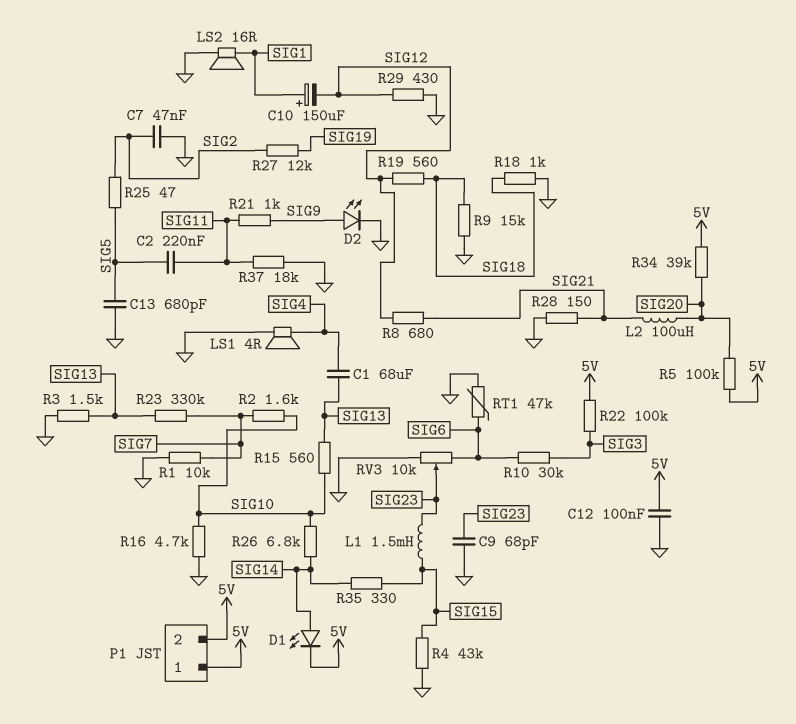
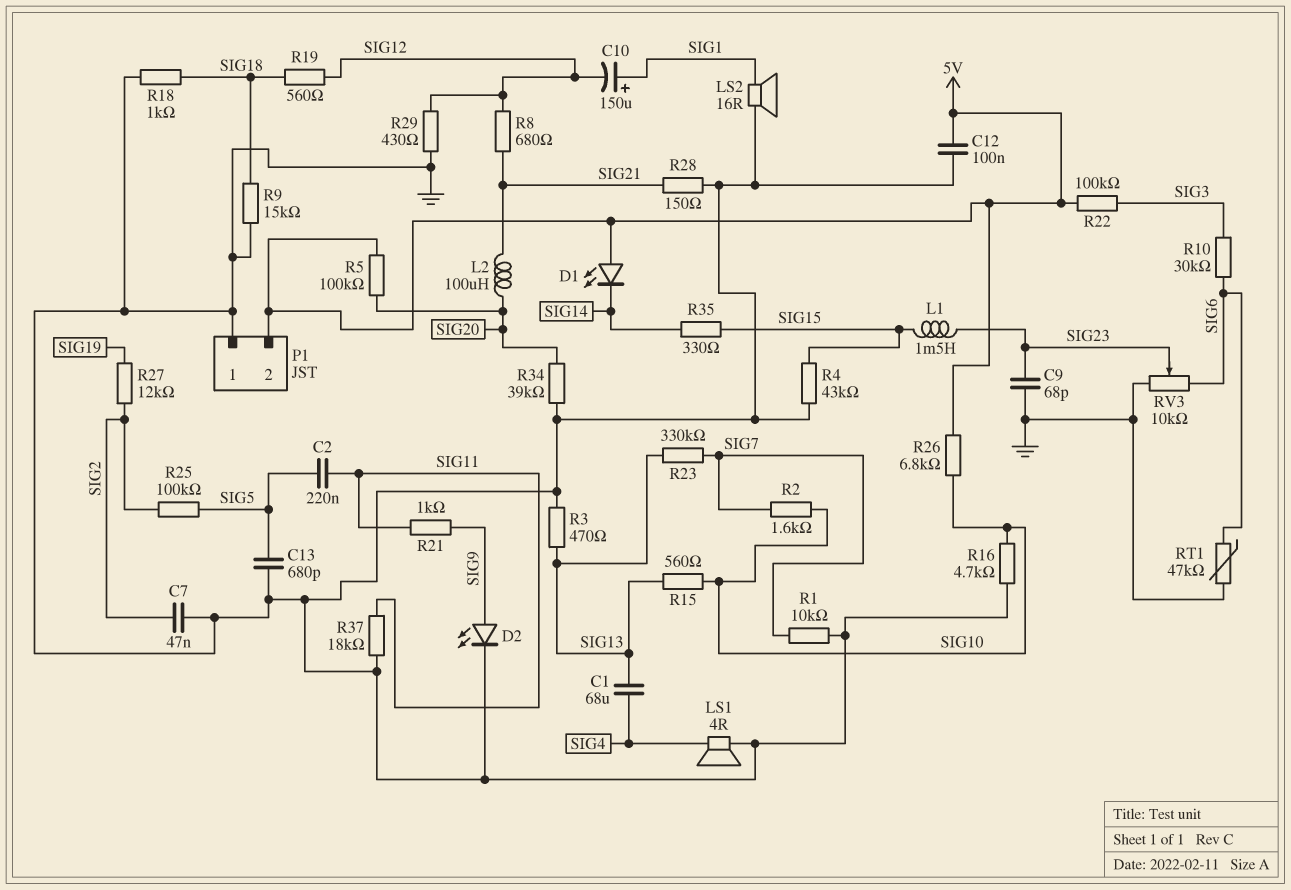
D1: LED (A SIG14, K 5V) -> LED (A 5V, K SIG14)
P1 pin 1: 5V -> GND
R3: 1.5k (GND, SIG13) -> 470 (GND, SIG13)
R25: 47 (SIG2, SIG5) -> 100k (SIG2, SIG5)
R26: 6.8k (SIG10, SIG14) -> 6.8k (5V, SIG10)
R34: 39k (5V, SIG20) -> 39k (GND, SIG20)

